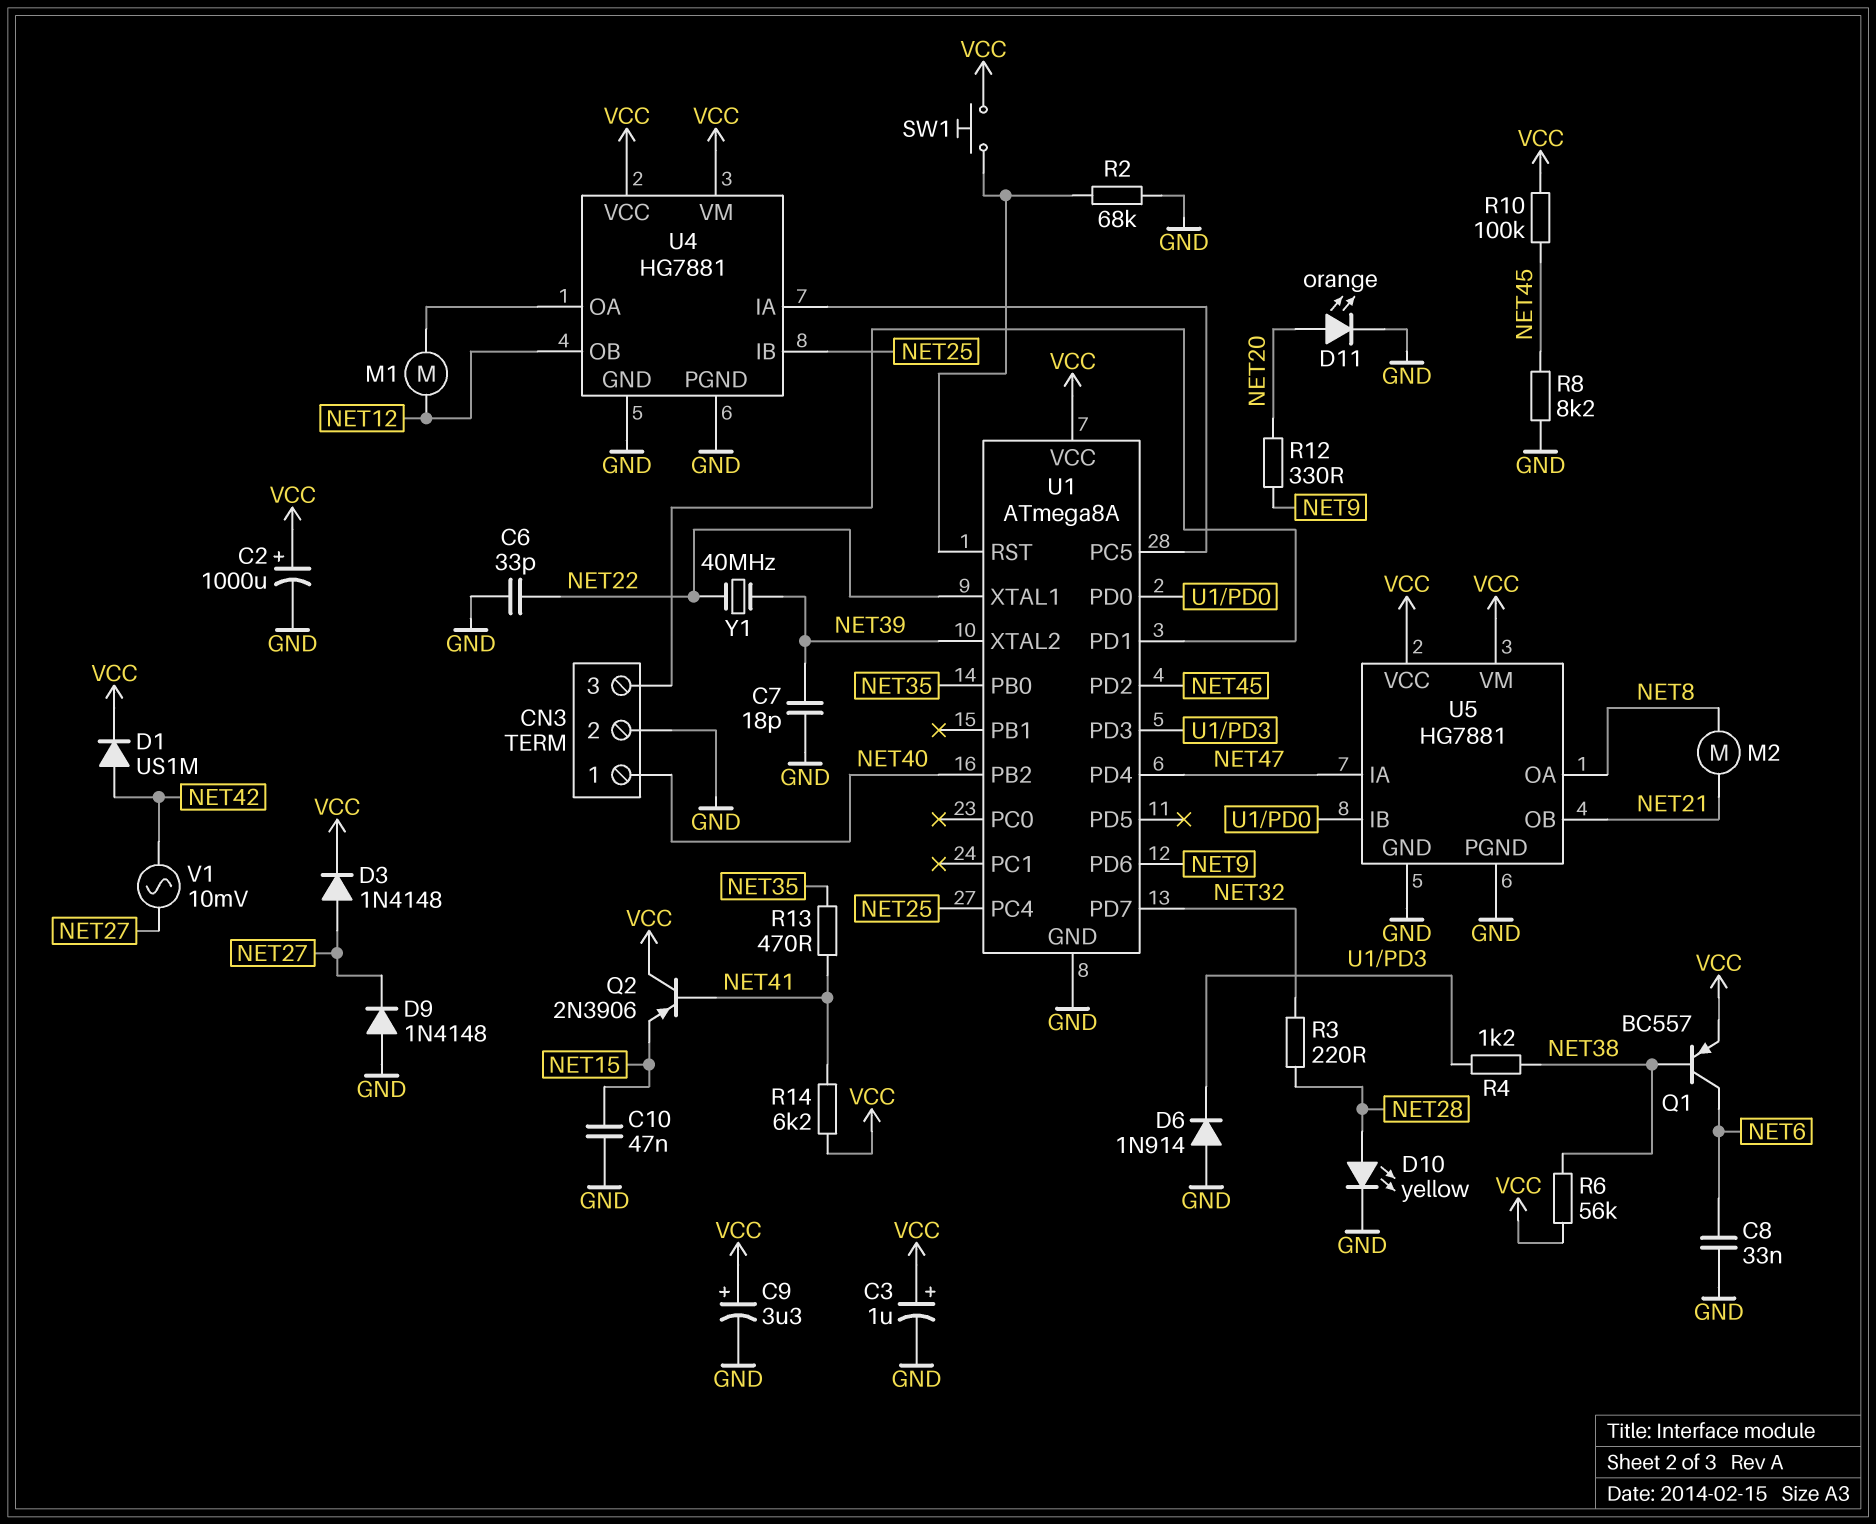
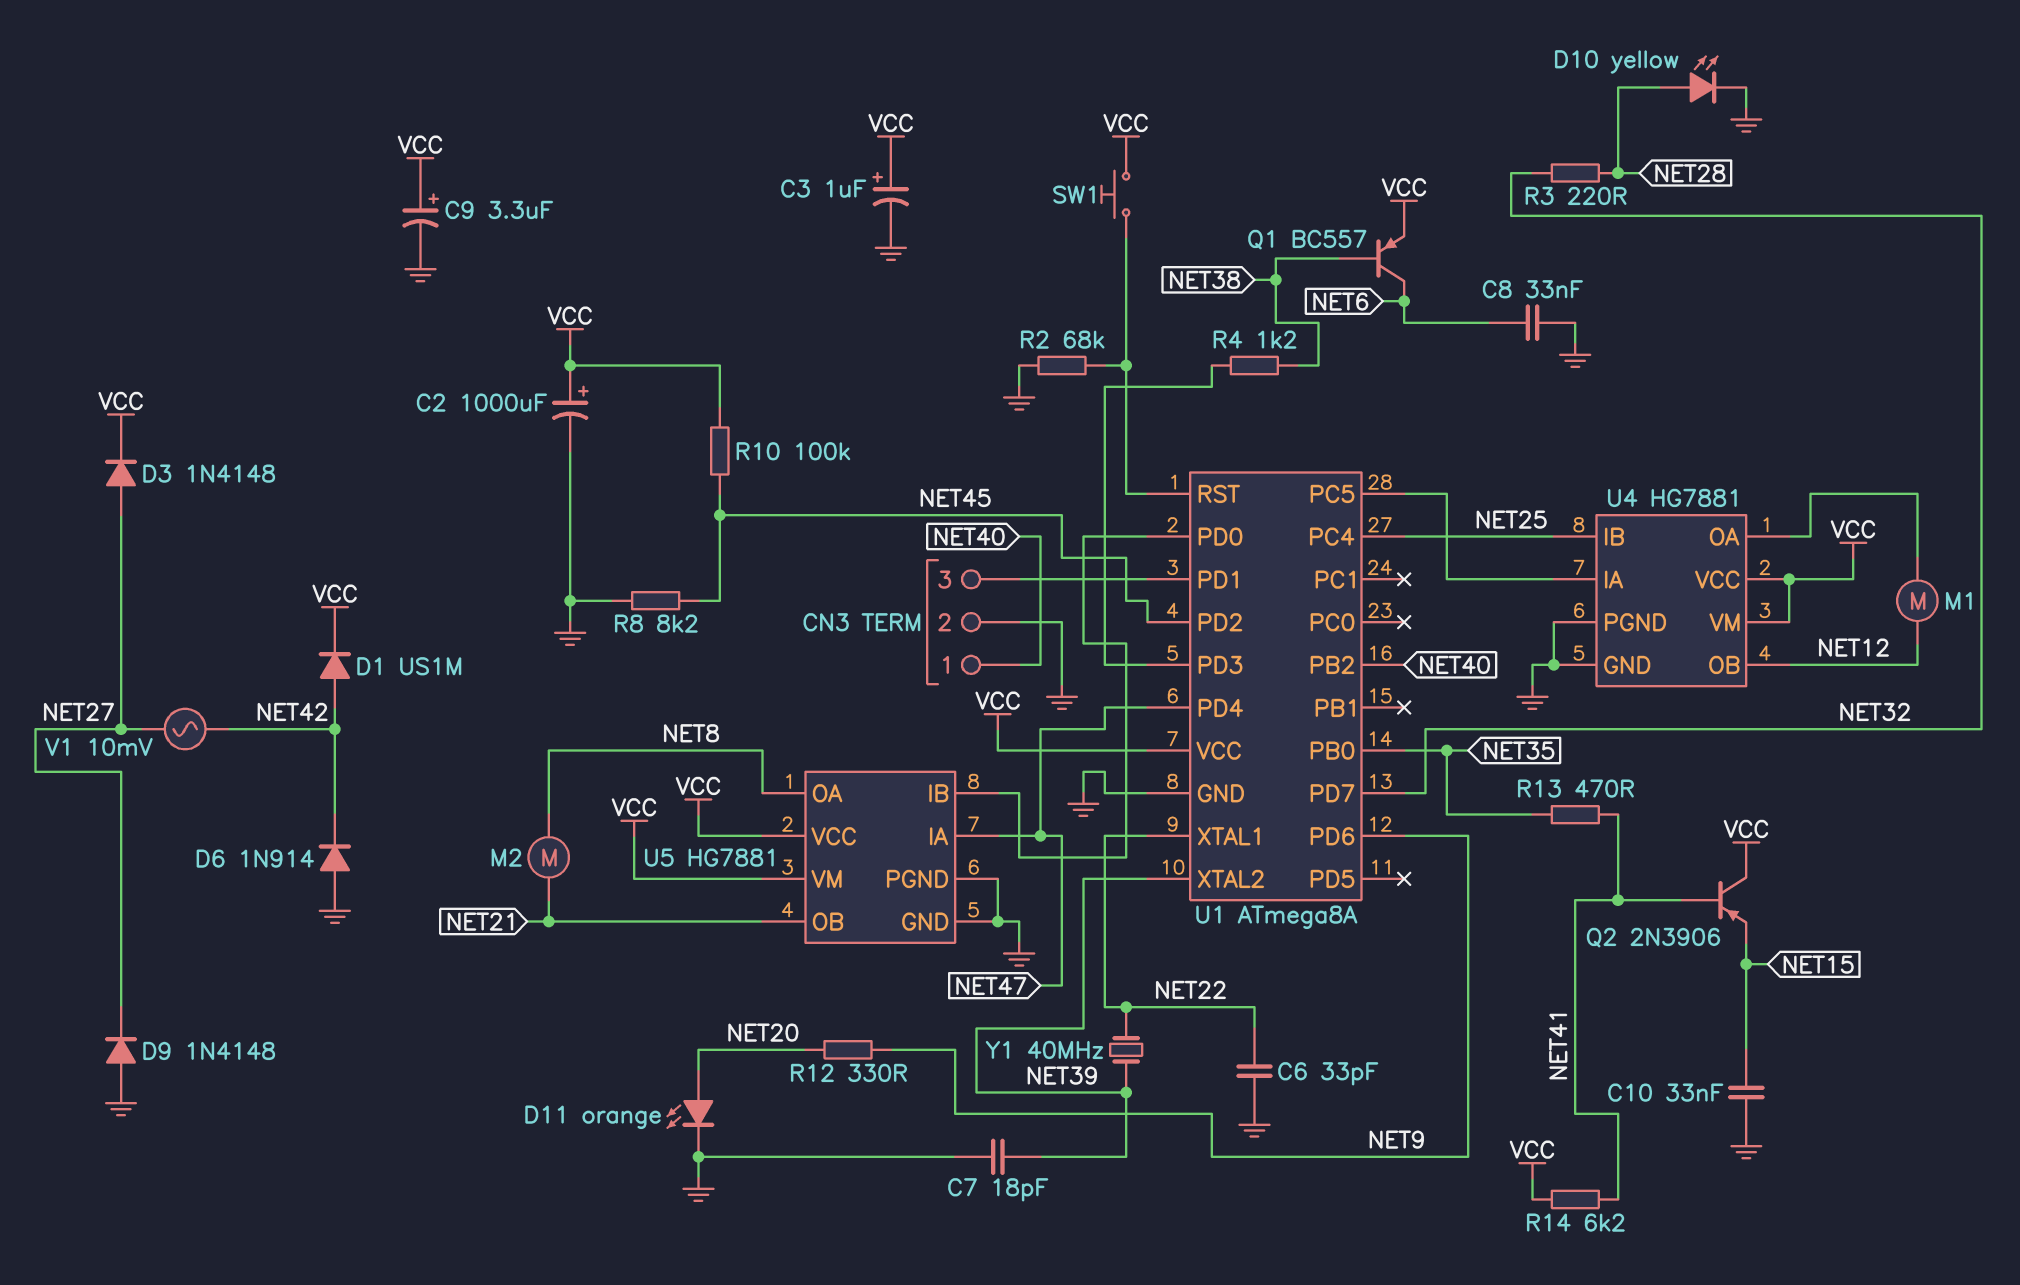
C10: 47nF (GND, NET15) -> 33nF (GND, NET15)
D6: diode 1N914 (A GND, K U1/PD3) -> diode 1N914 (A GND, K NET42)
R6: 56k (NET38, VCC) -> none

